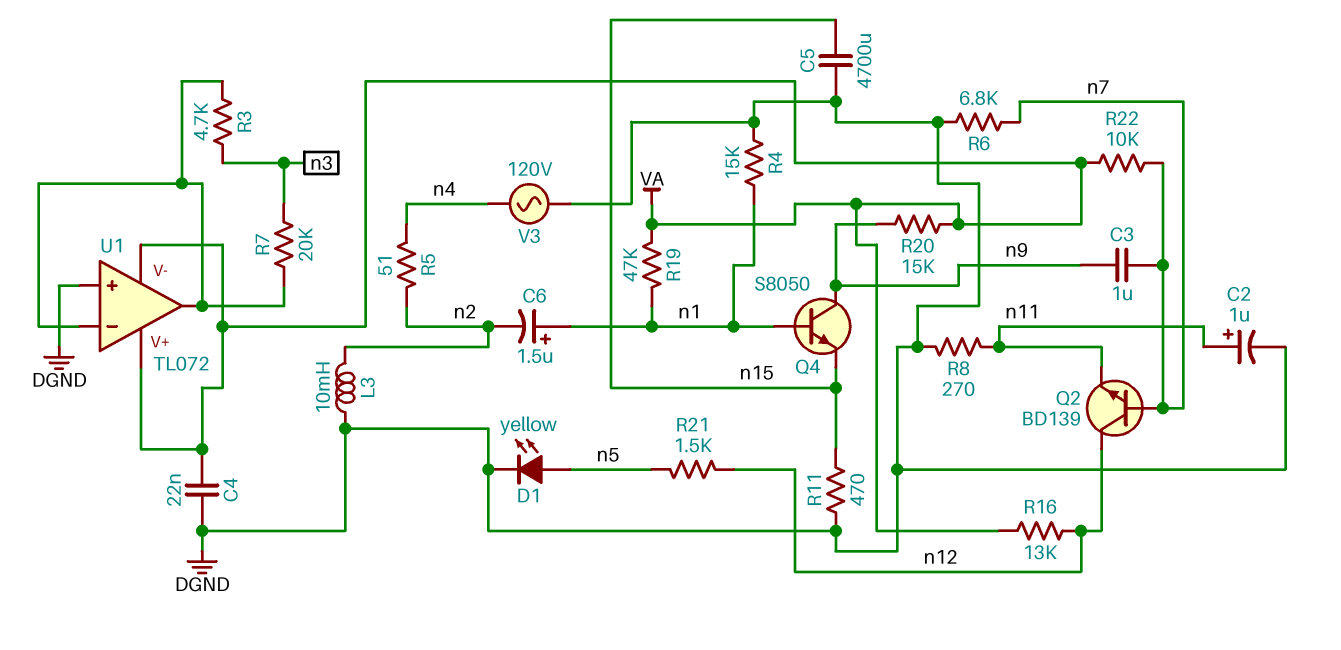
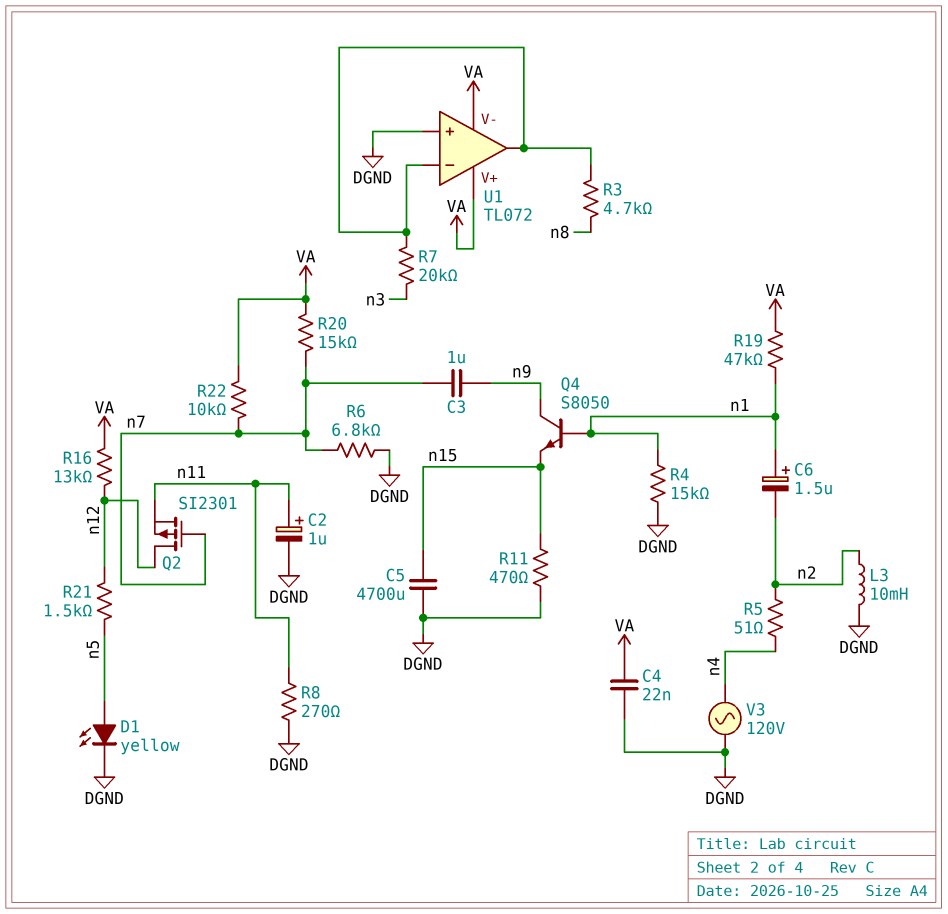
Q2: NPN BD139 (B n7, C n12, E n11) -> PMOS SI2301 (G n7, D n12, S n11)
R3: 4.7k (U1/in-, n3) -> 4.7k (U1/in-, n8)
R20: 15k (VA, n9) -> 15k (VA, n7)

